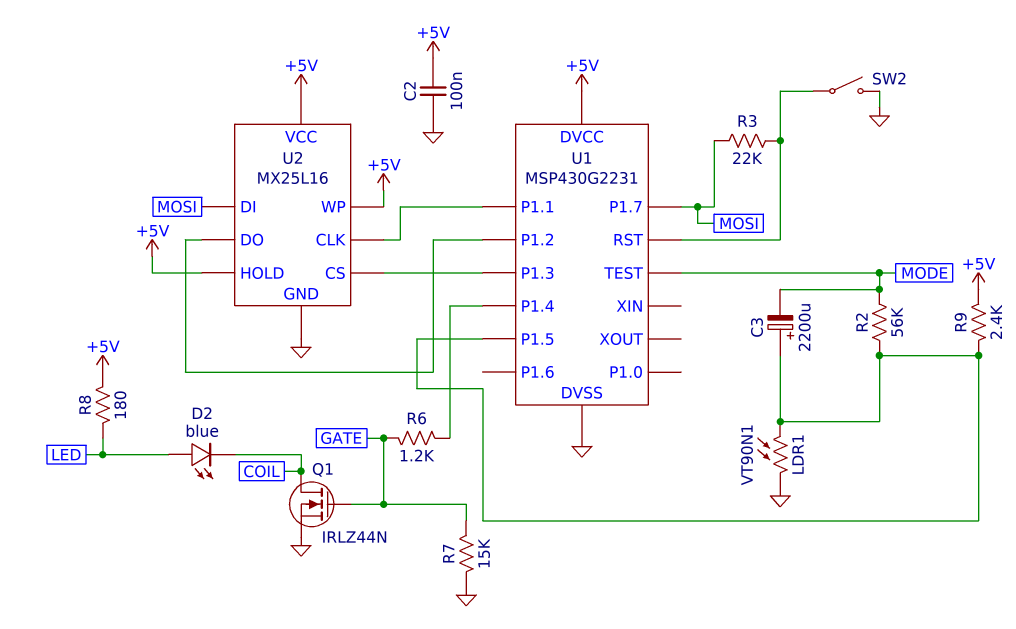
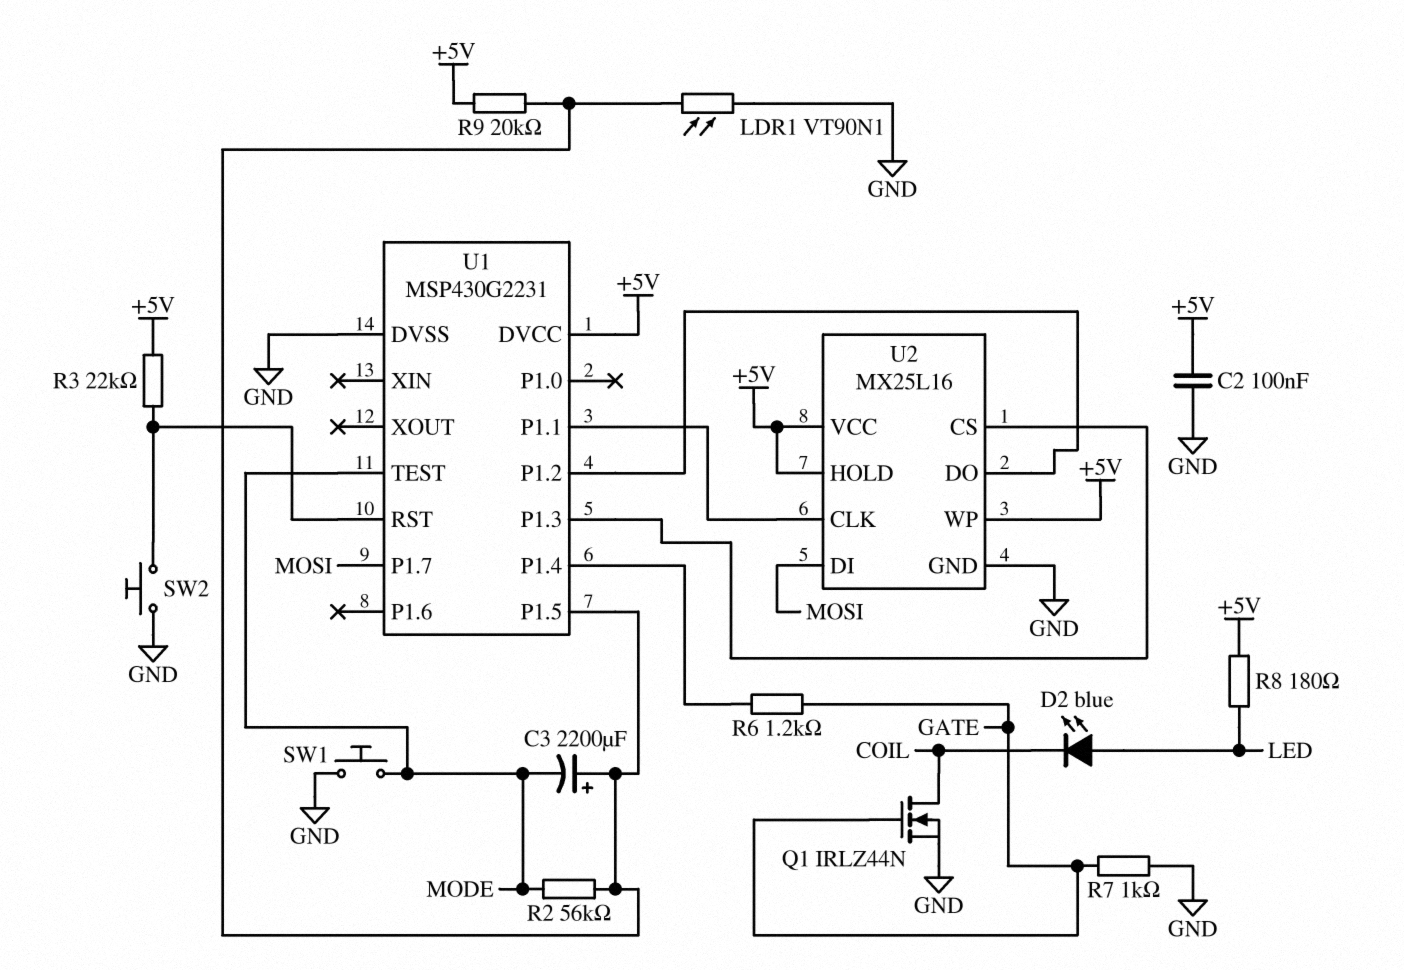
R3: 22k (MOSI, U1/RST) -> 22k (+5V, U1/RST)
R7: 15k (GATE, GND) -> 1k (GATE, GND)
R9: 2.4k (+5V, U1/P1.5) -> 20k (+5V, U1/P1.5)
SW1: none -> button (GND, MODE)
SW2: switch (GND, U1/RST) -> button (GND, U1/RST)

